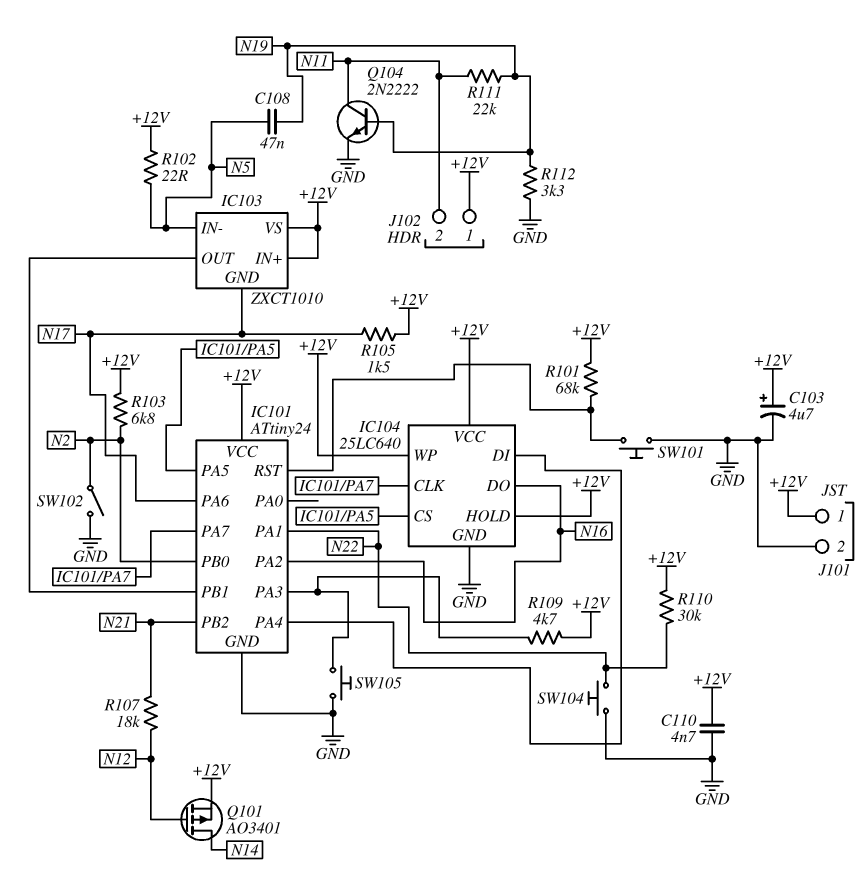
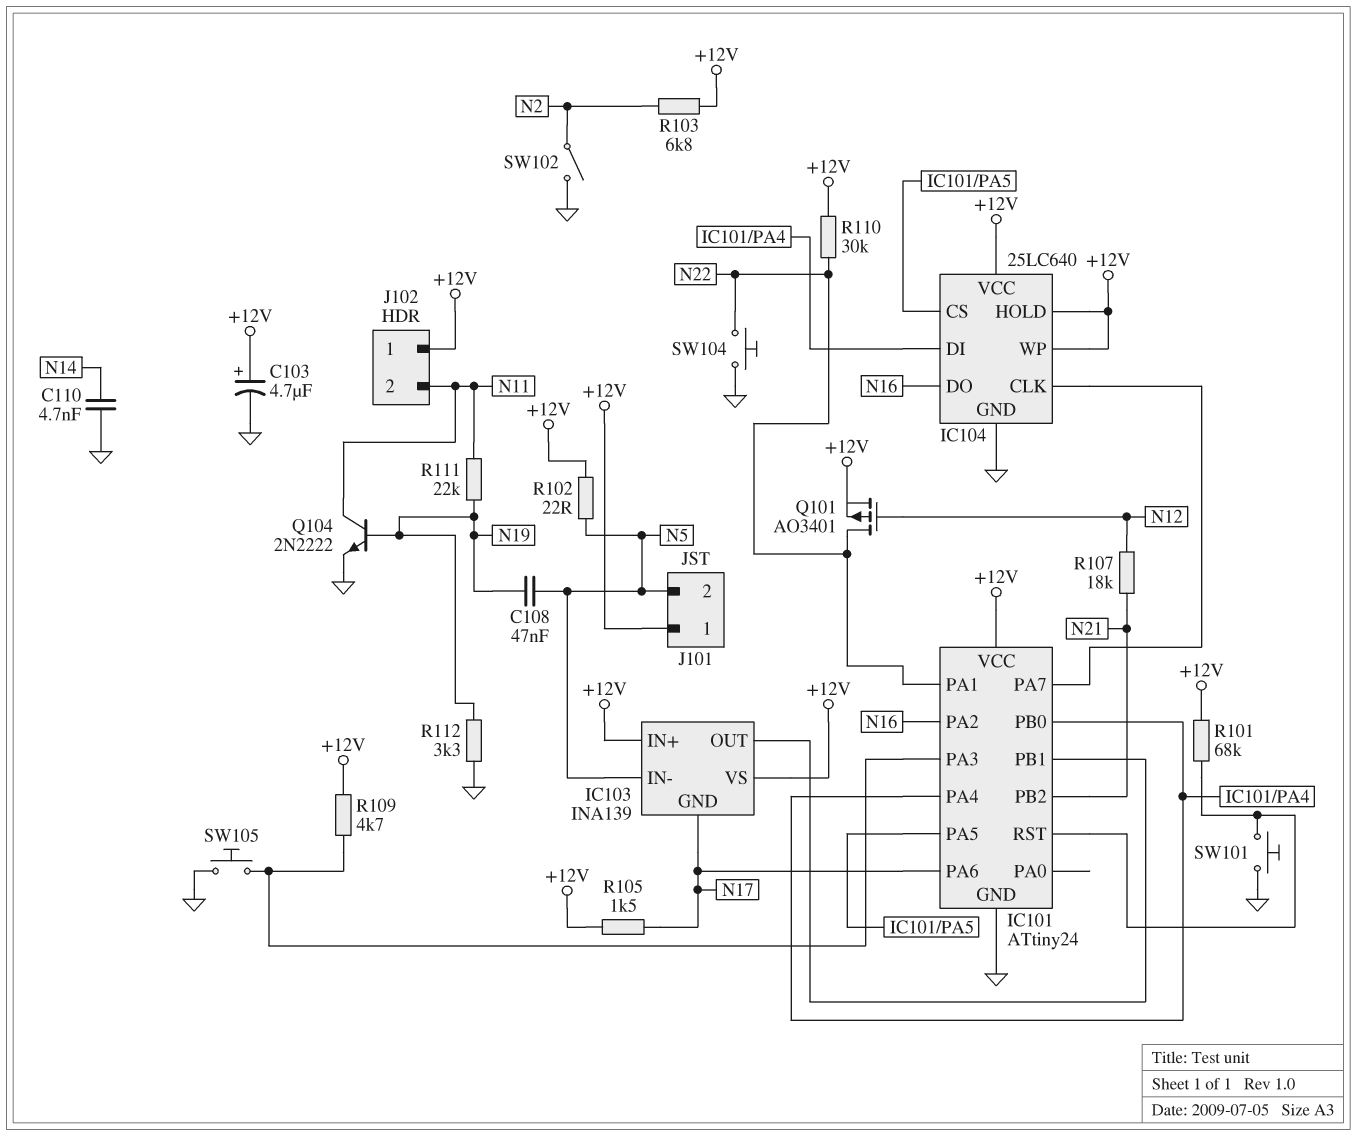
C110: 4.7nF (+12V, GND) -> 4.7nF (GND, N14)
IC101 pin PB0: N2 -> IC101/PA4
IC103: ZXCT1010 -> INA139
J101 pin 2: GND -> N5
Q101: PMOS AO3401 (G N12, D N14, S +12V) -> PMOS AO3401 (G N12, D N22, S +12V)

